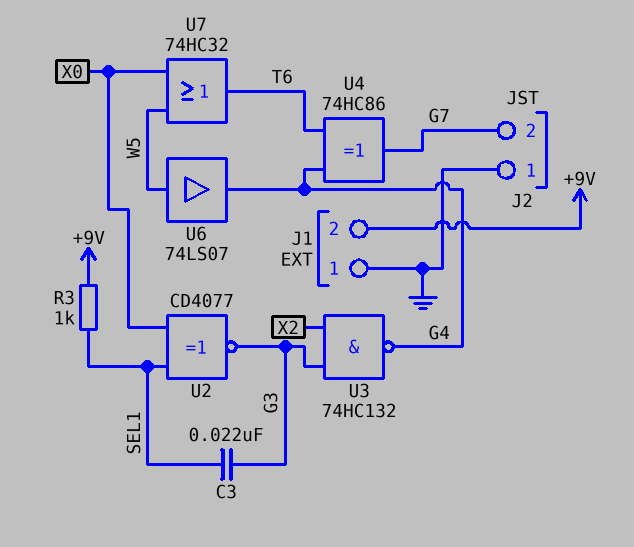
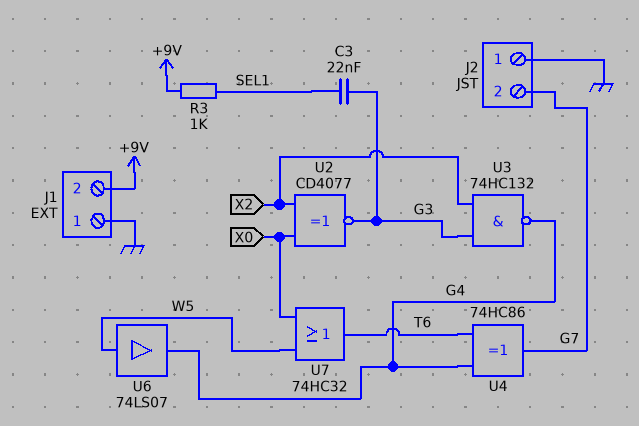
U2: XNOR CD4077 (in SEL1, in X0, out G3) -> XNOR CD4077 (in X0, in X2, out G3)

